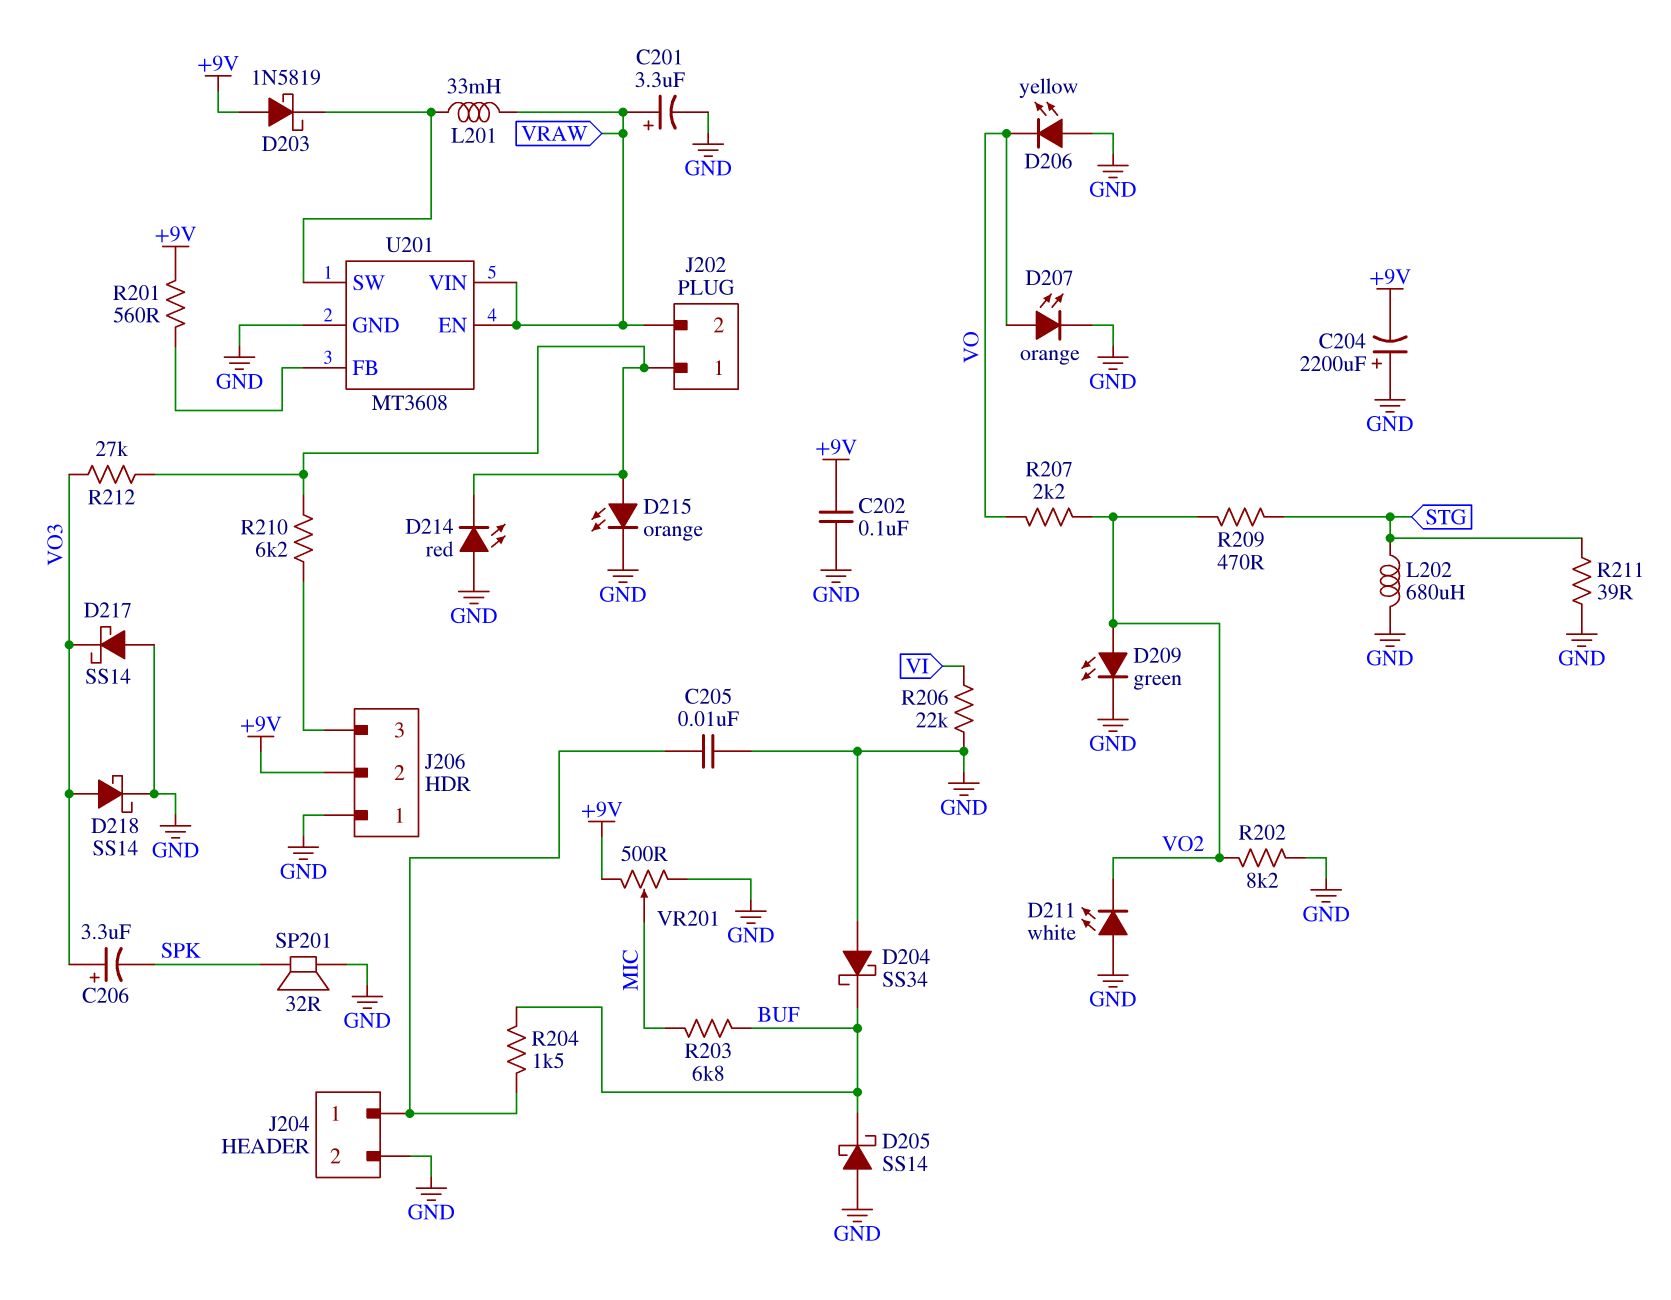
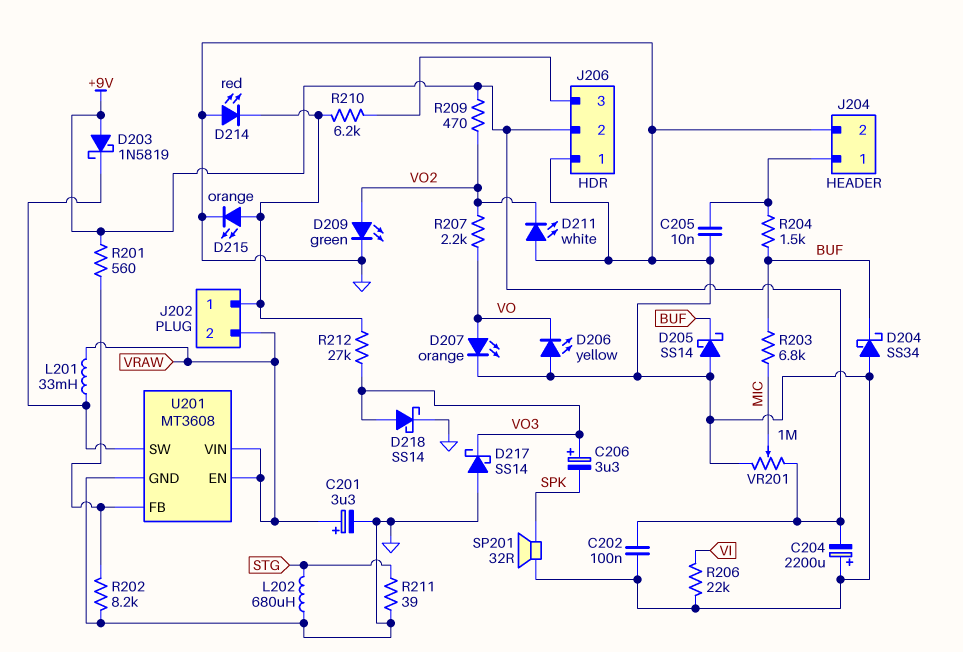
R202: 8.2k (GND, VO2) -> 8.2k (GND, U201/FB)
R209: 470 (STG, VO2) -> 470 (+9V, VO2)
VR201: 500 (+9V, GND, wiper MIC) -> 1M (+9V, GND, wiper MIC)

